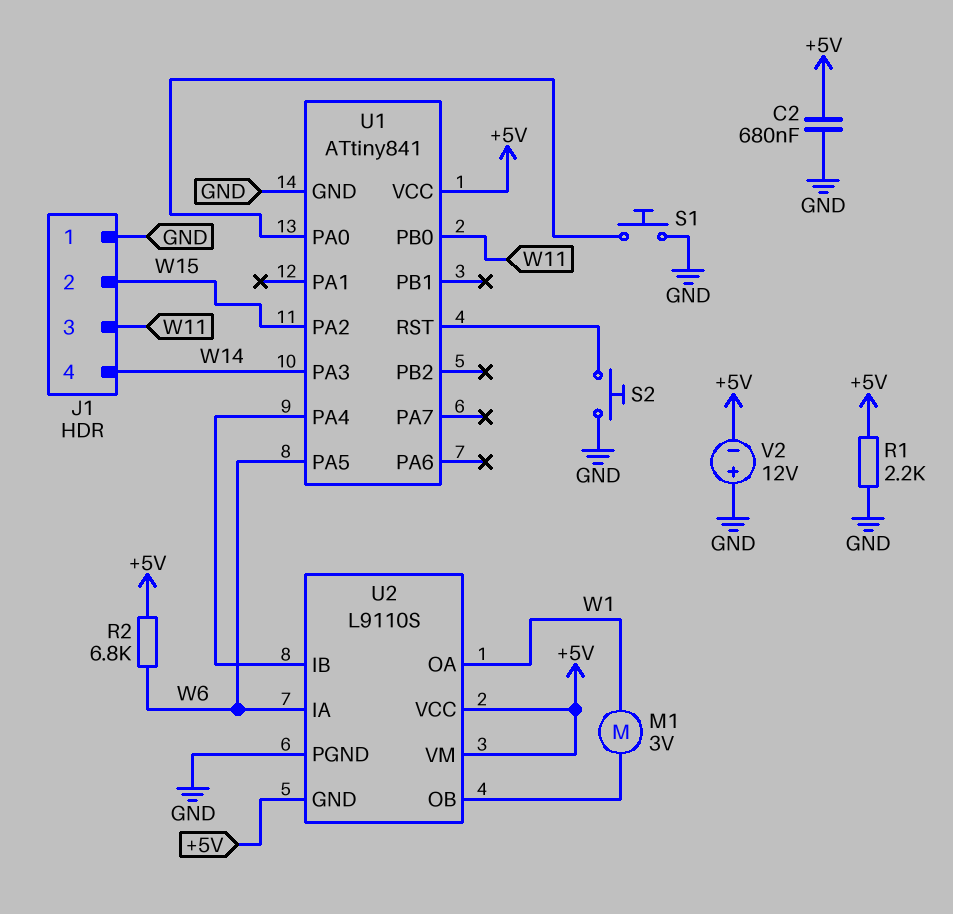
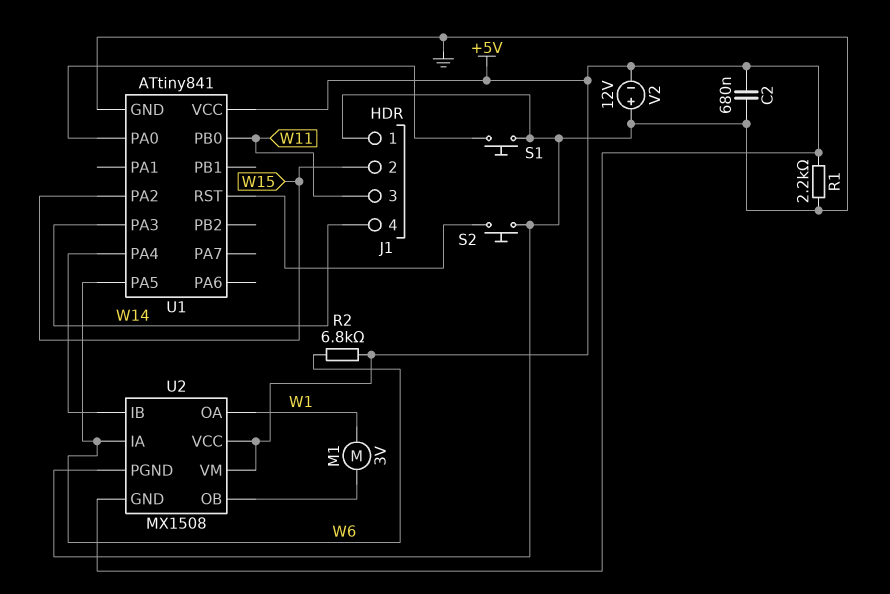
U2: L9110S -> MX1508

